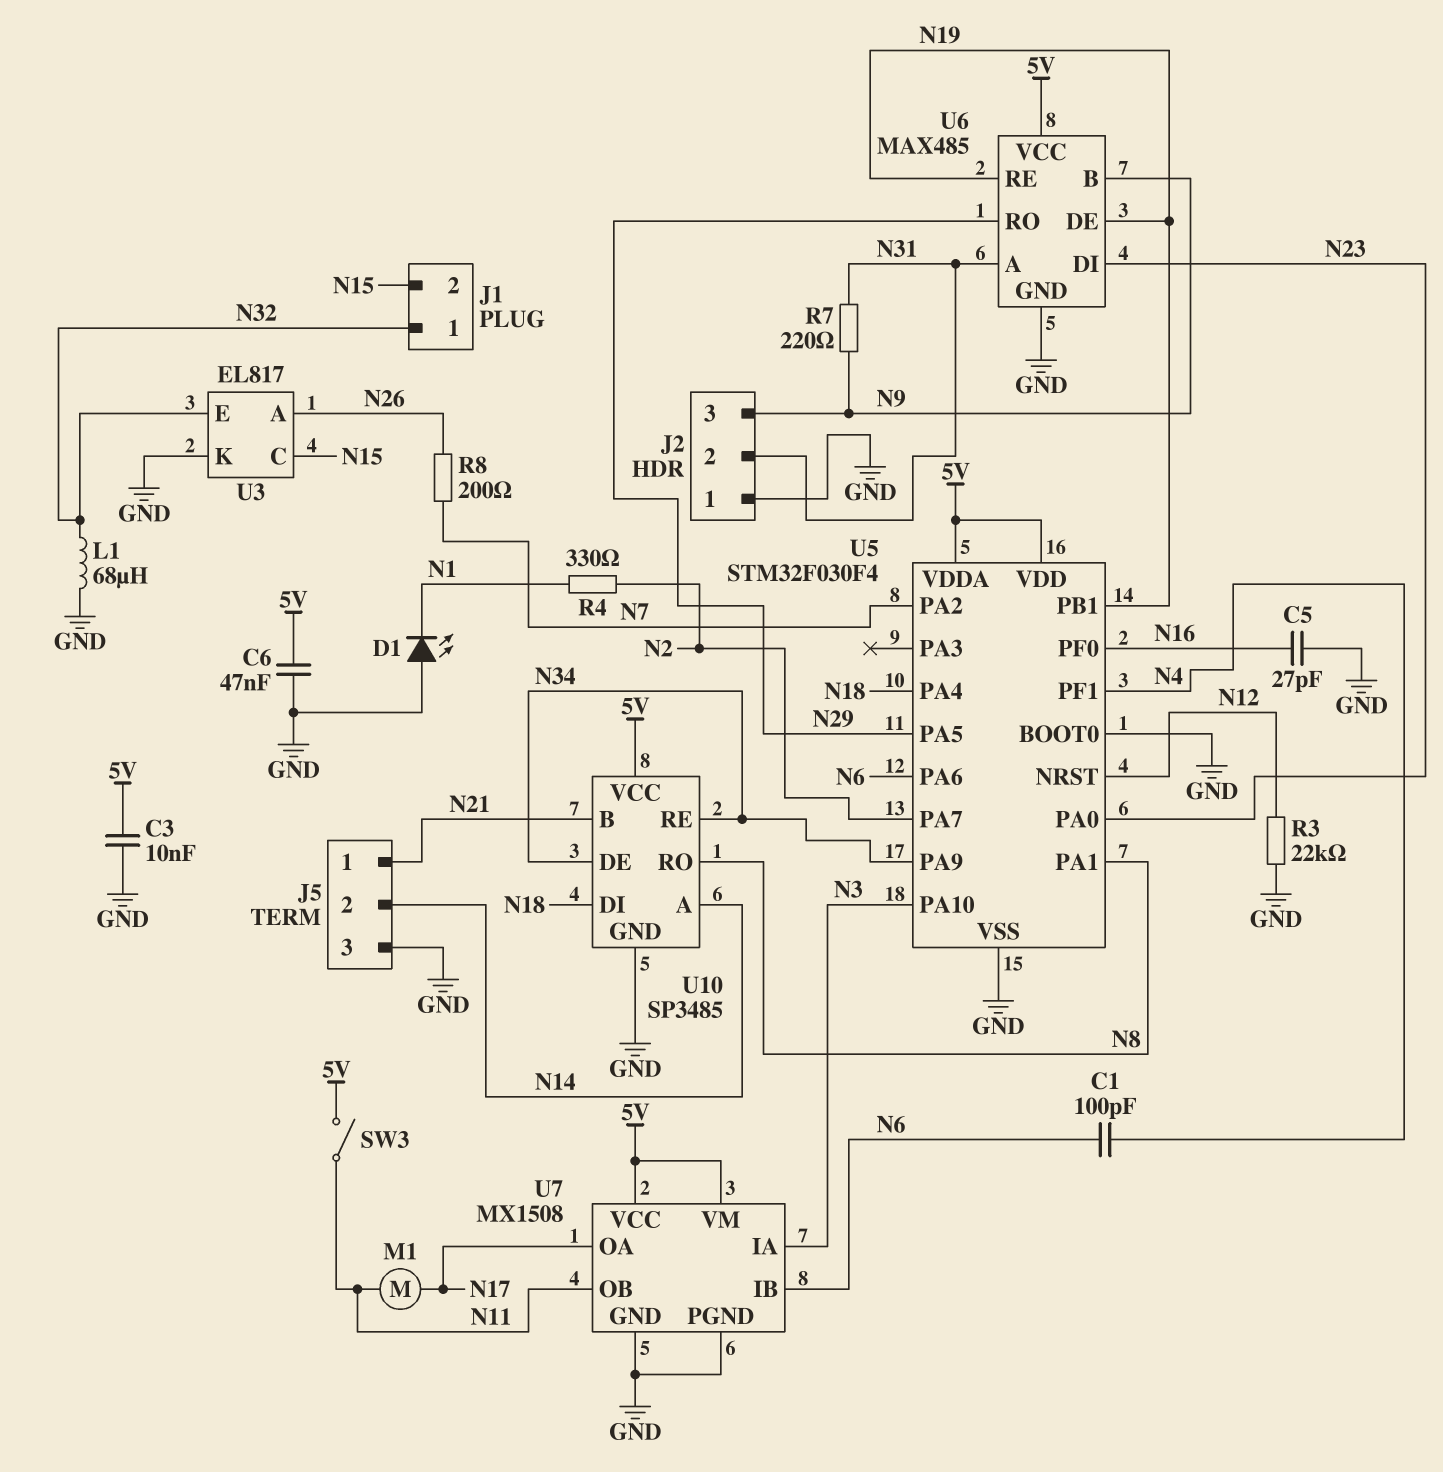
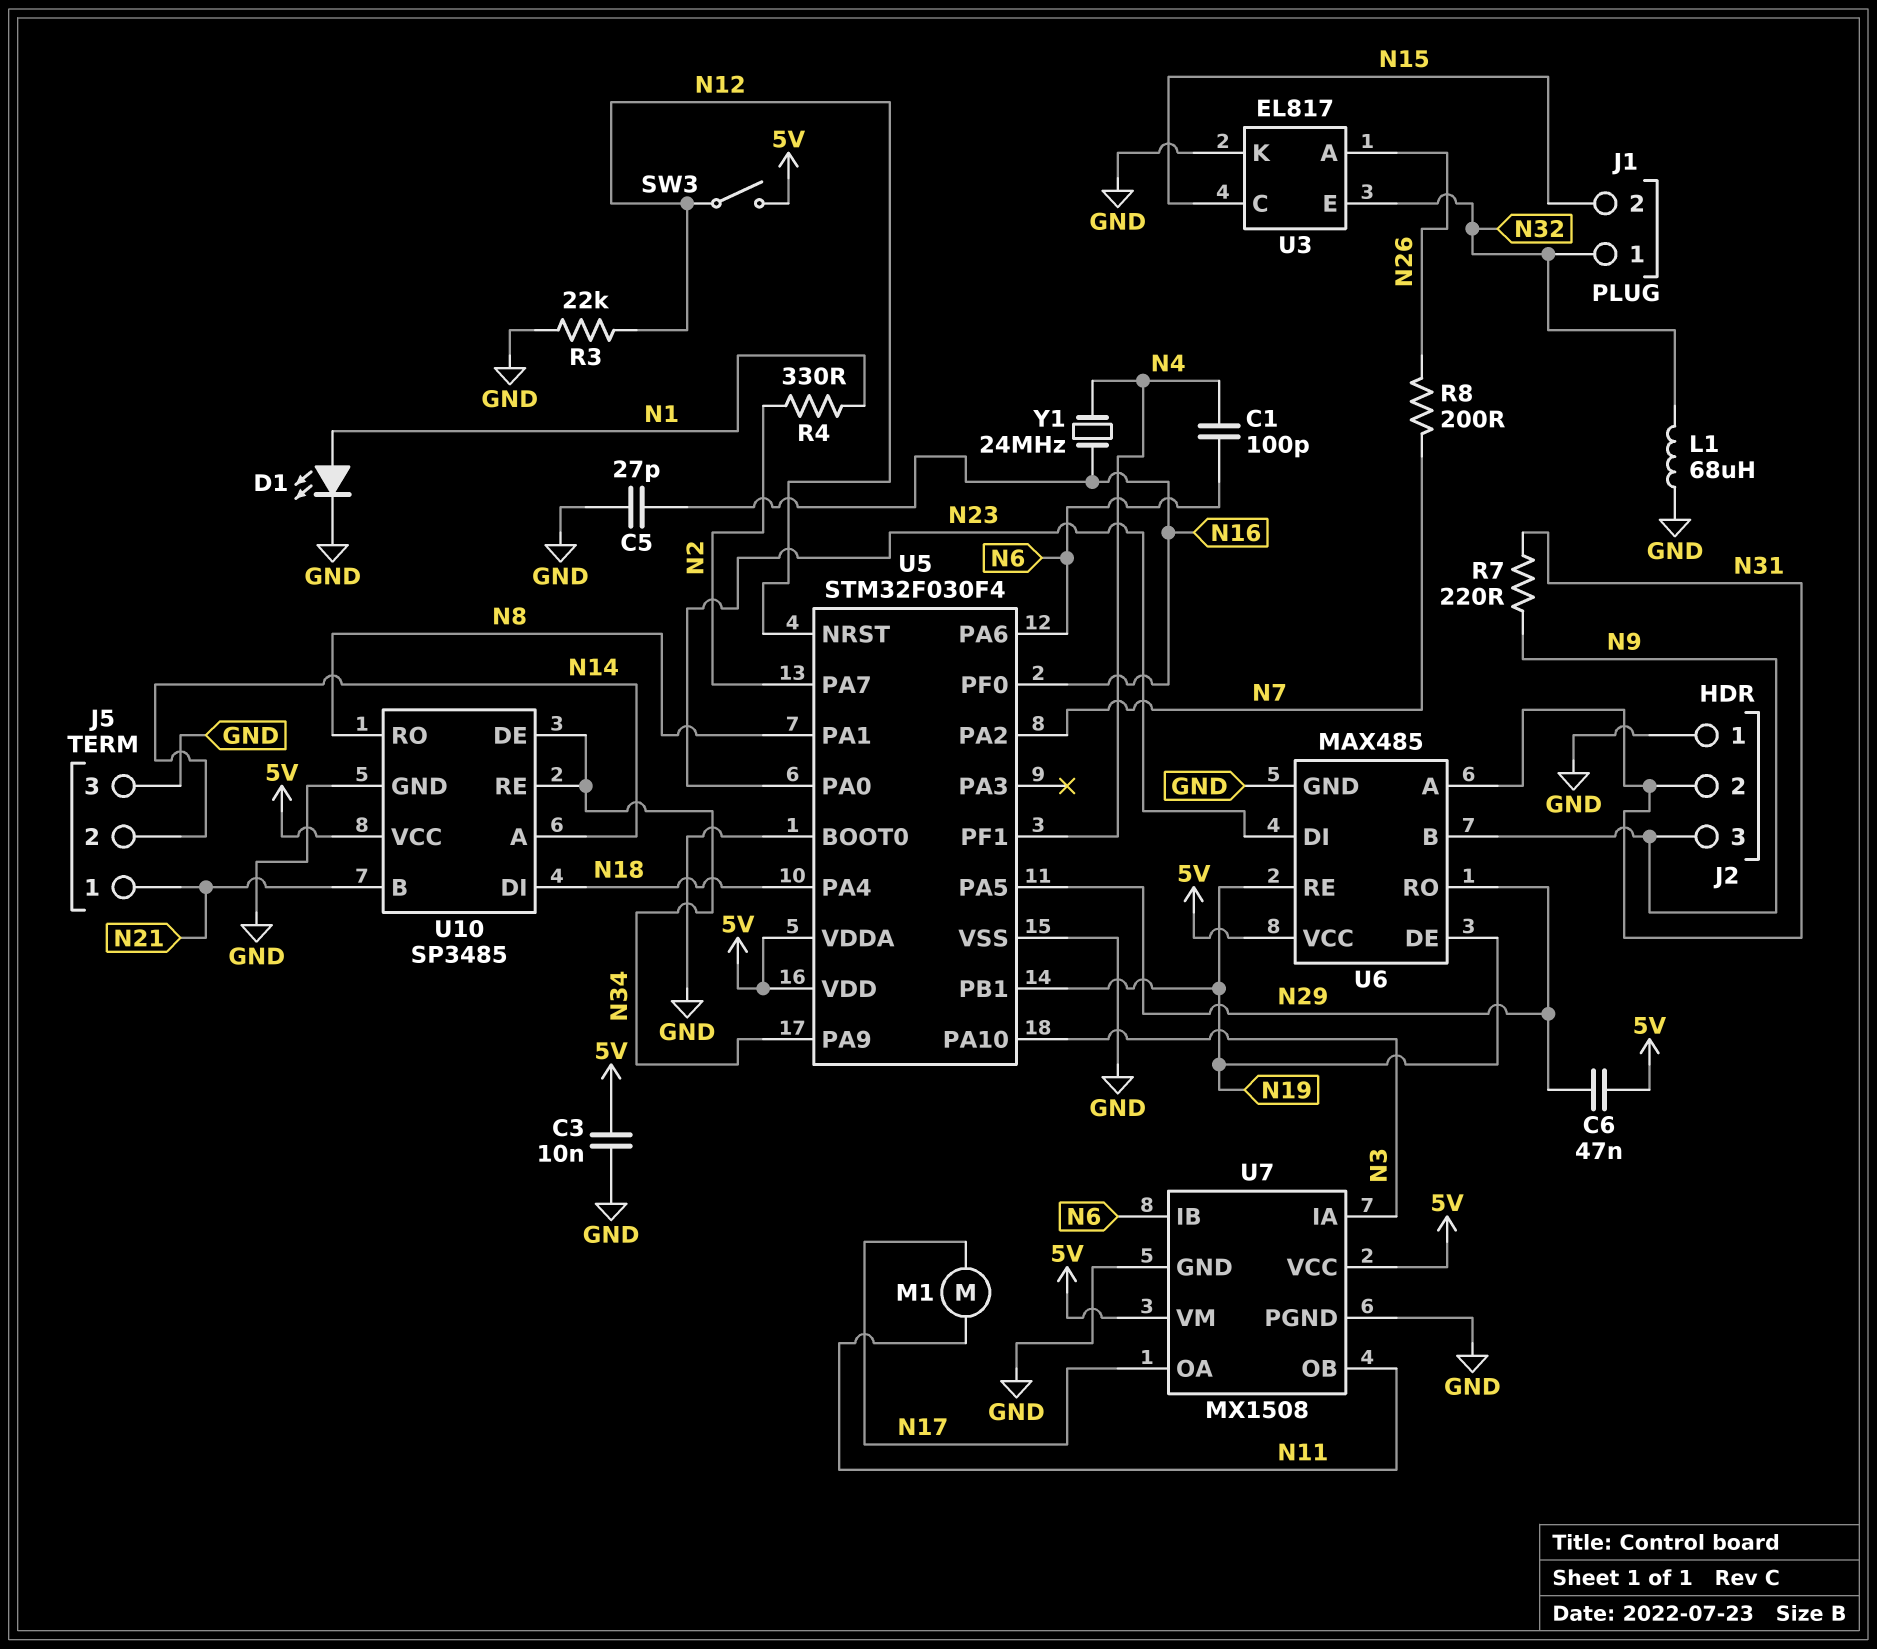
C6: 47nF (5V, GND) -> 47nF (5V, N29)
D1: LED (A GND, K N1) -> LED (A N1, K GND)
SW3: switch (5V, N11) -> switch (5V, N12)
Y1: none -> 24MHz (N4, N16)

